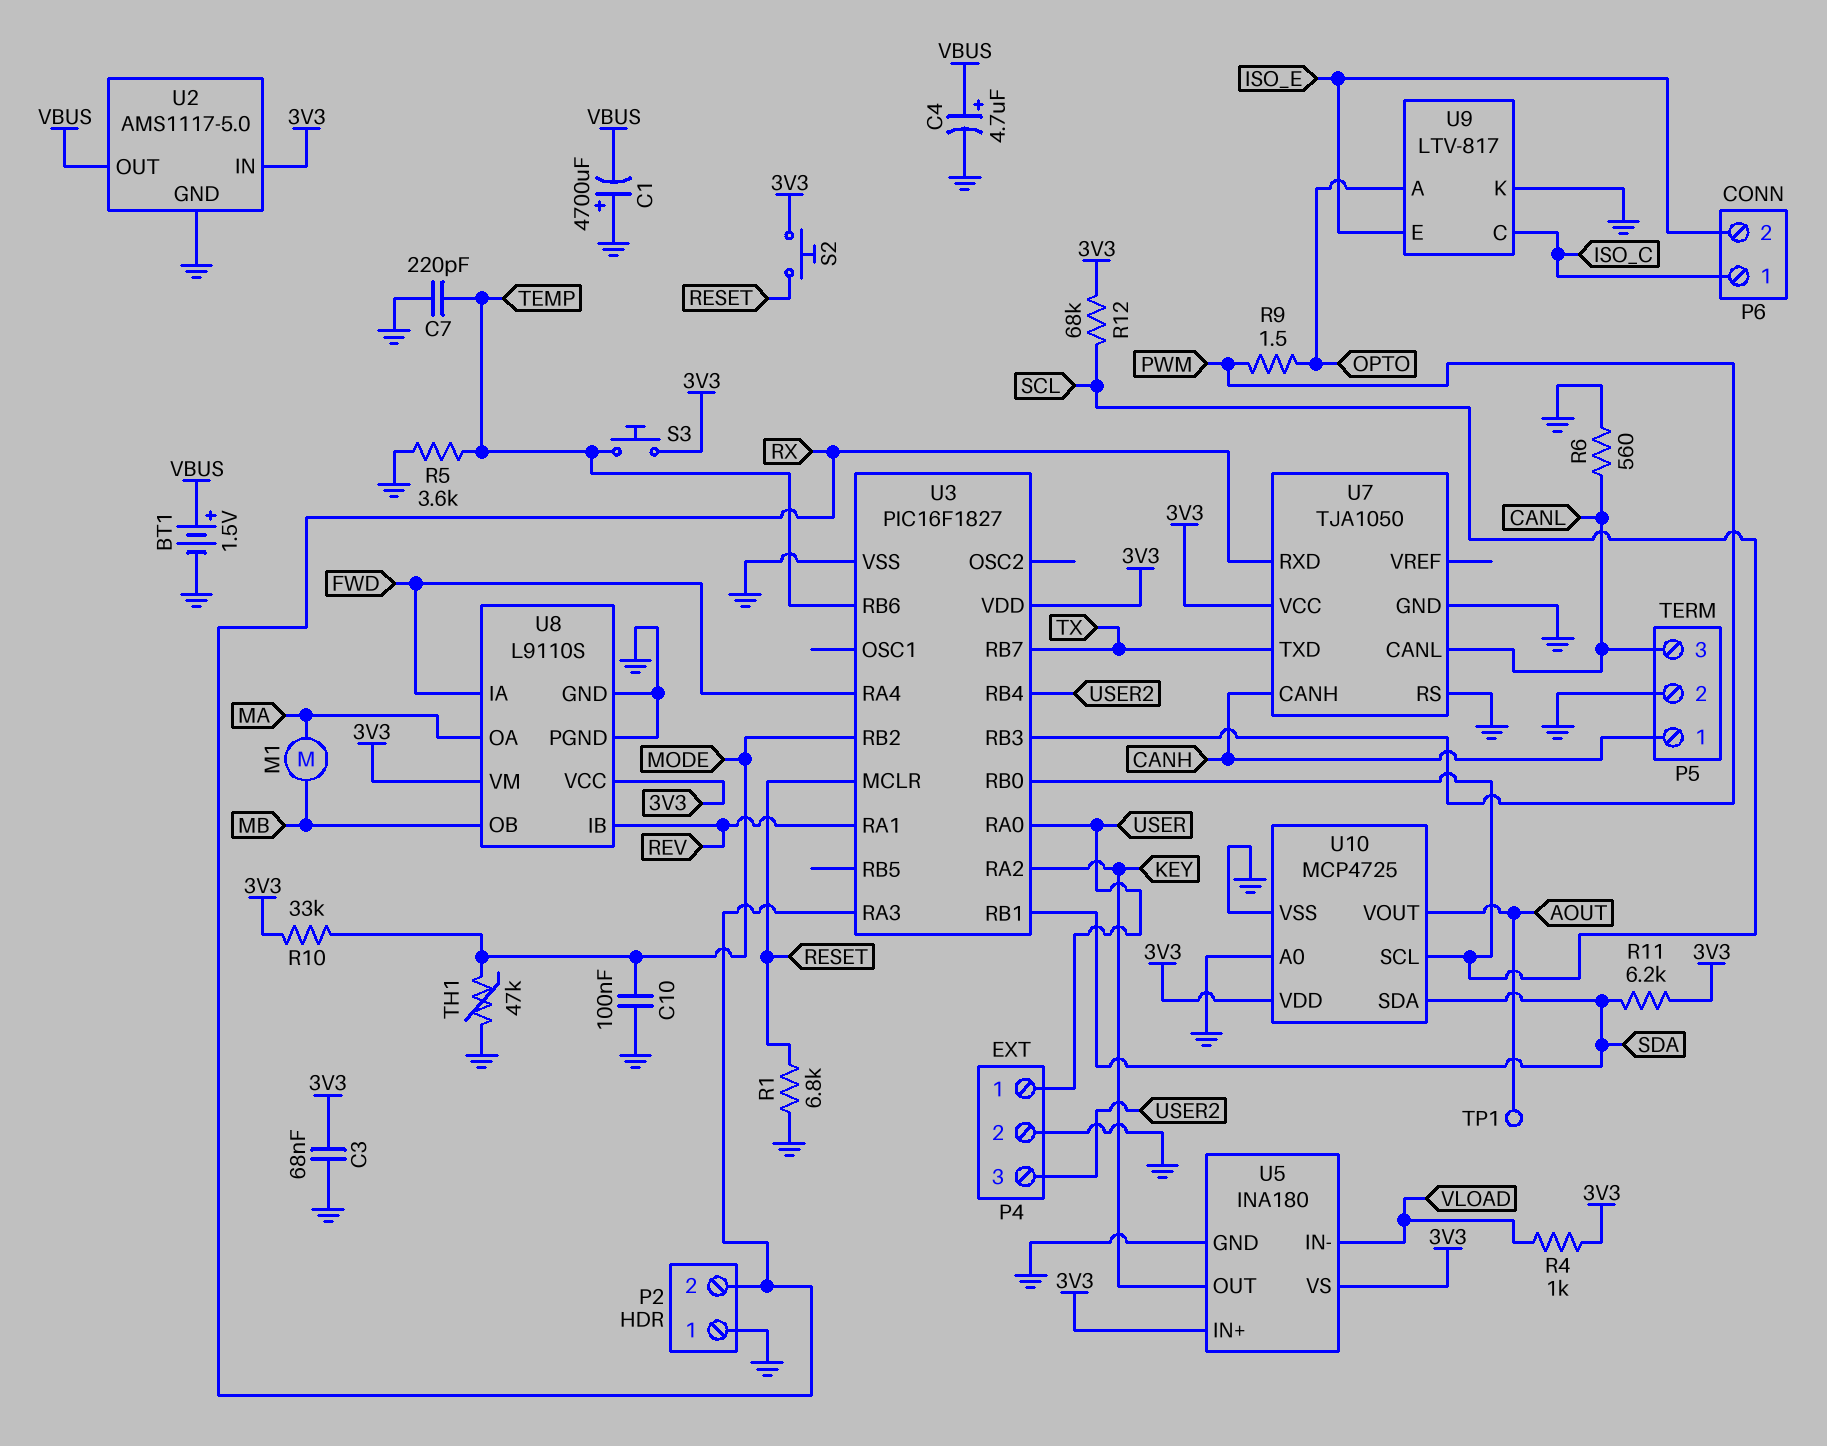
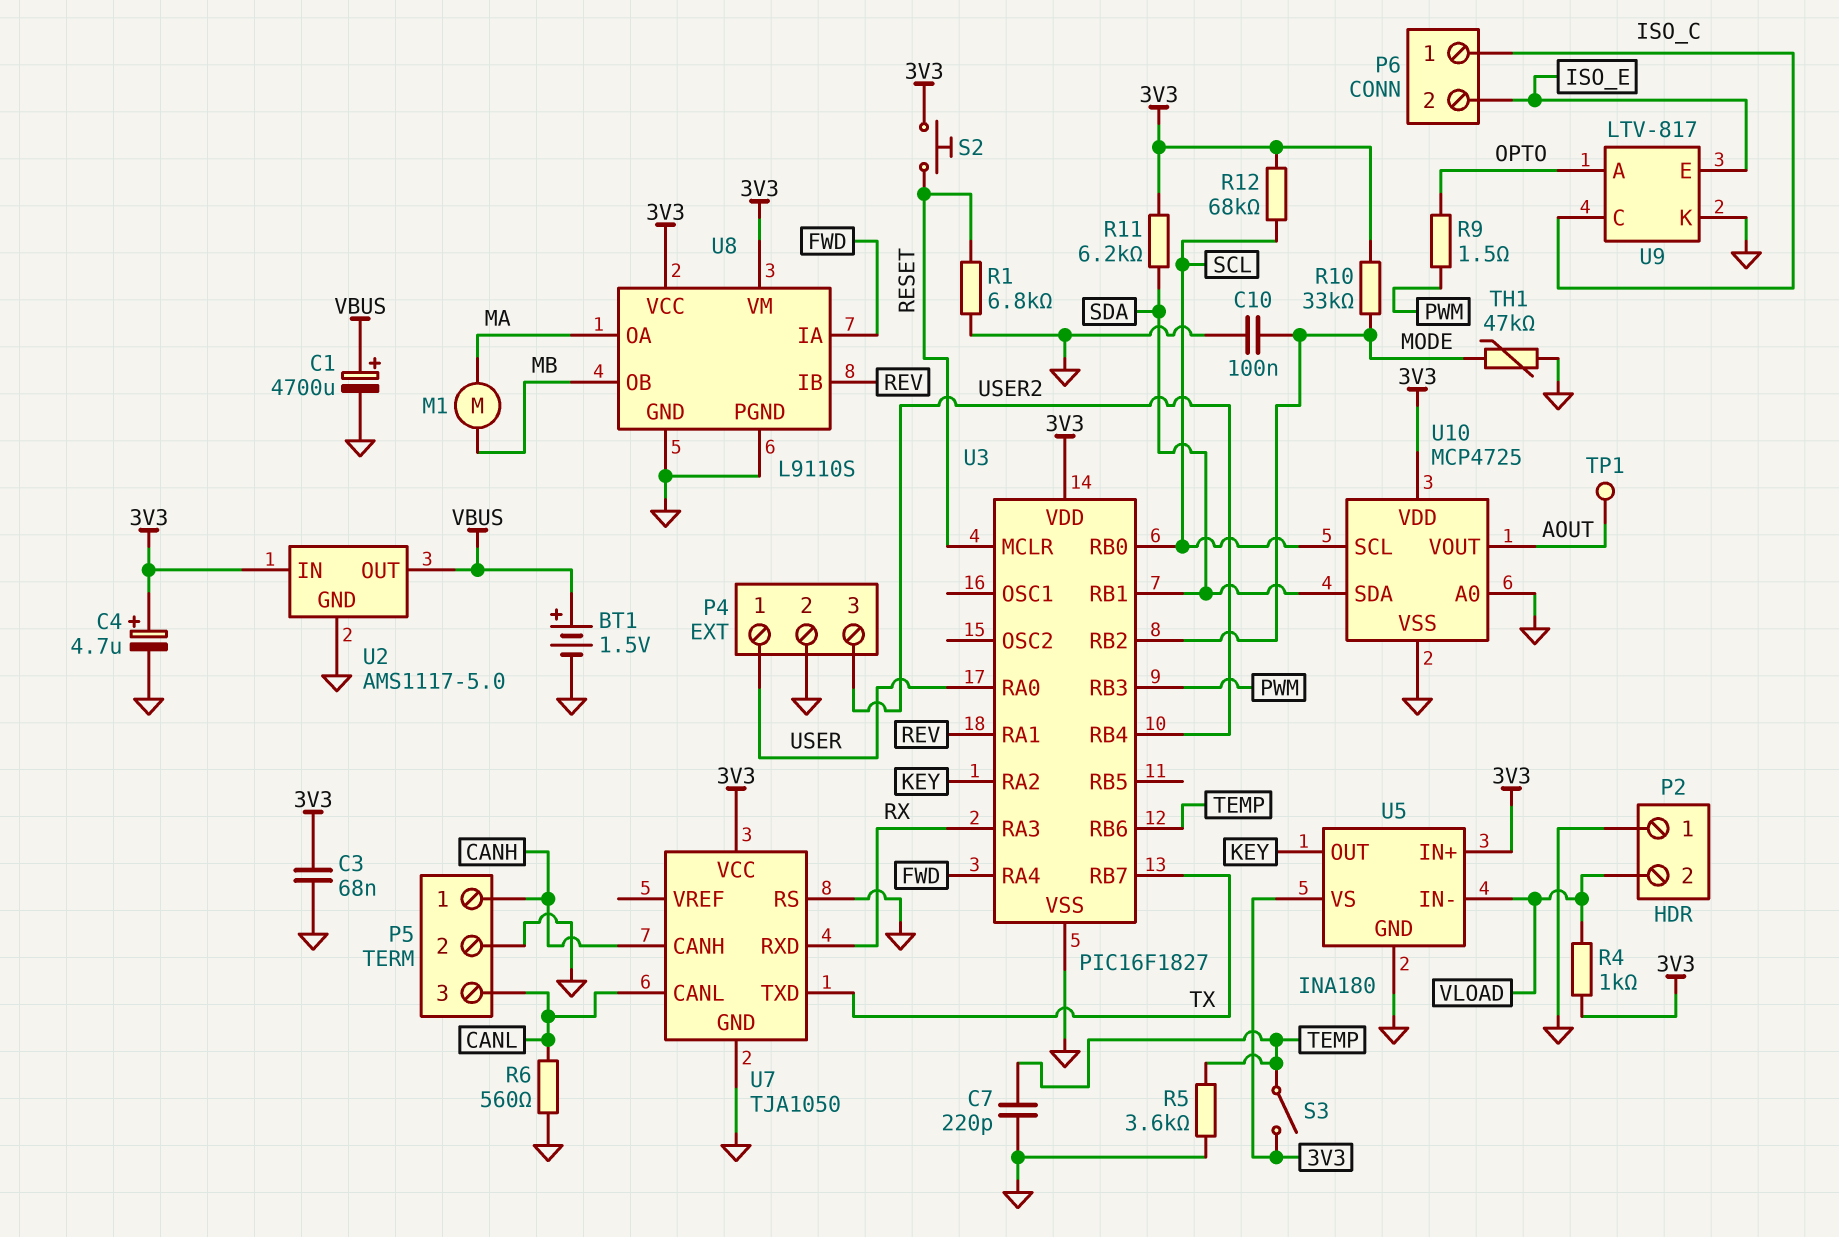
C1: 4700uF (plus GND, minus VBUS) -> 4700uF (plus VBUS, minus GND)
C4: 4.7uF (plus VBUS, minus GND) -> 4.7uF (plus 3V3, minus GND)
P2 pin 2: RX -> VLOAD
S3: button (3V3, TEMP) -> switch (3V3, TEMP)

